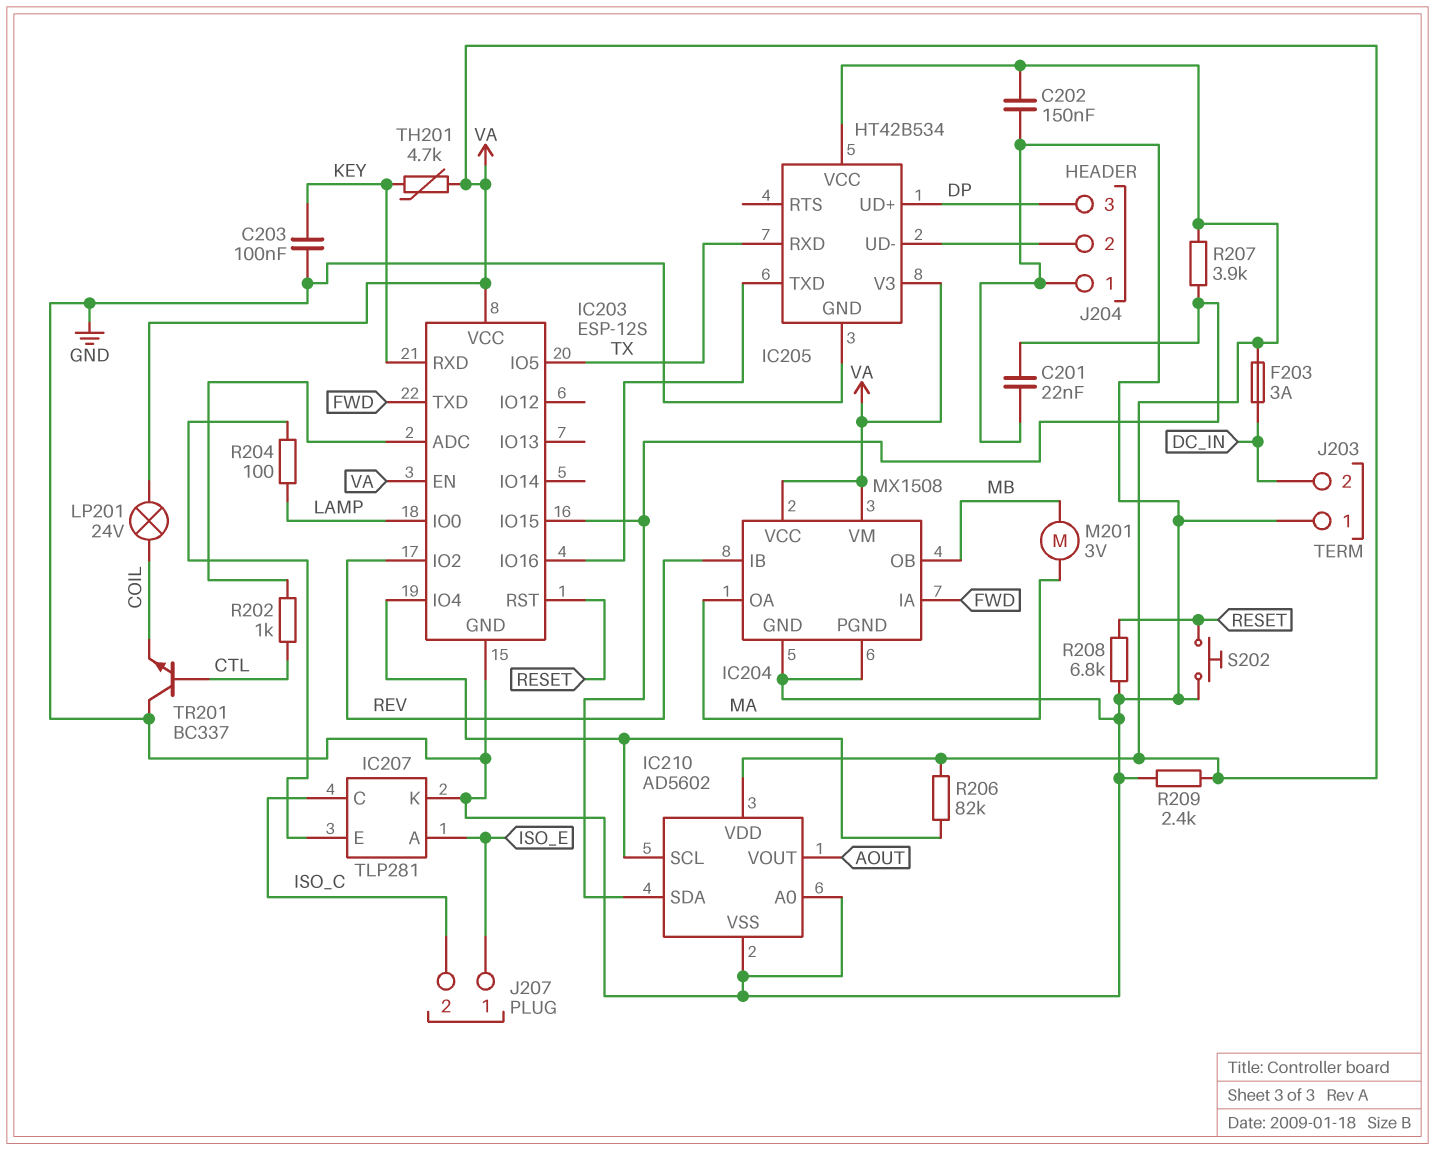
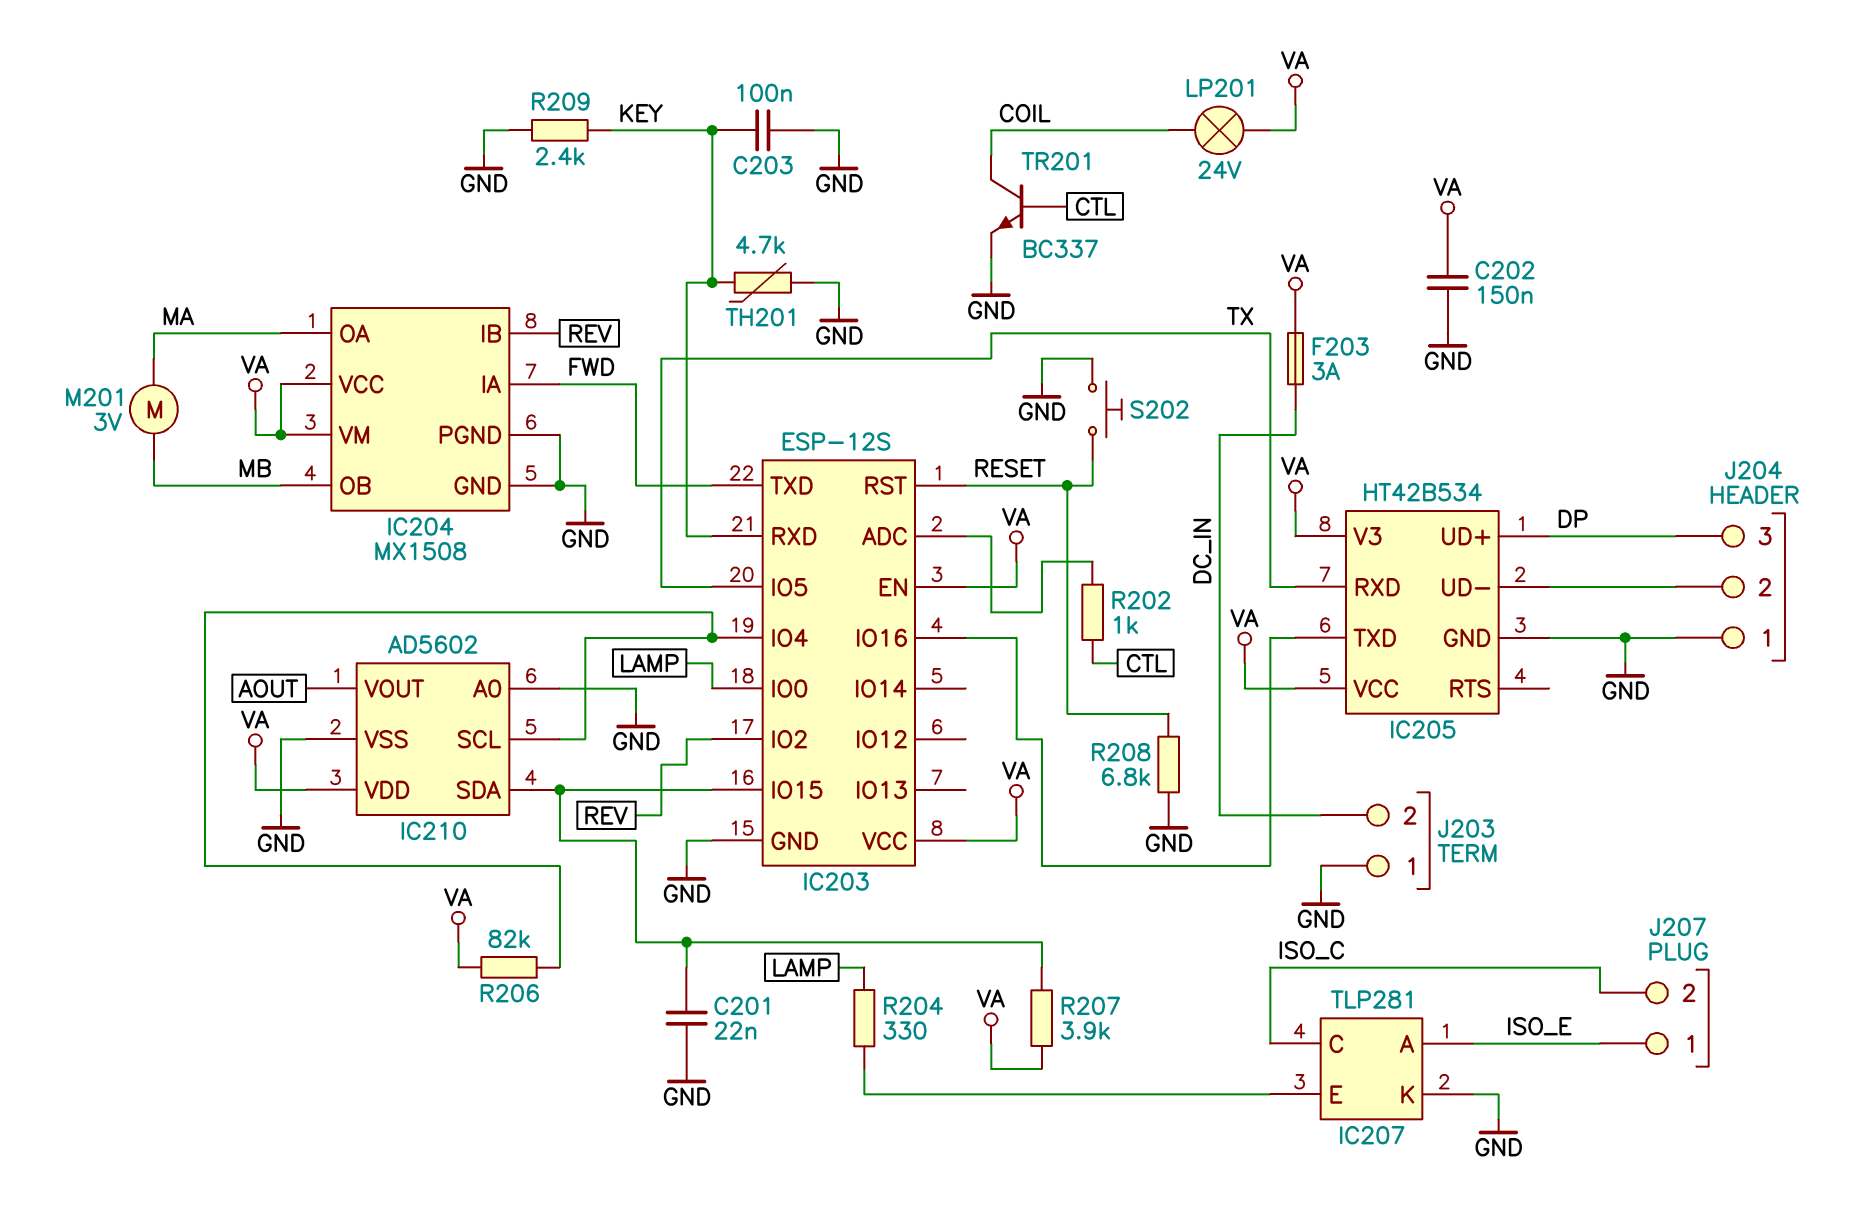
R204: 100 (IC207/E, LAMP) -> 330 (IC207/E, LAMP)
R209: 2.4k (GND, VA) -> 2.4k (GND, KEY)
TH201: 4.7k (KEY, VA) -> 4.7k (GND, KEY)
TR201: NPN BC337 (B CTL, C GND, E COIL) -> NPN BC337 (B CTL, C COIL, E GND)

